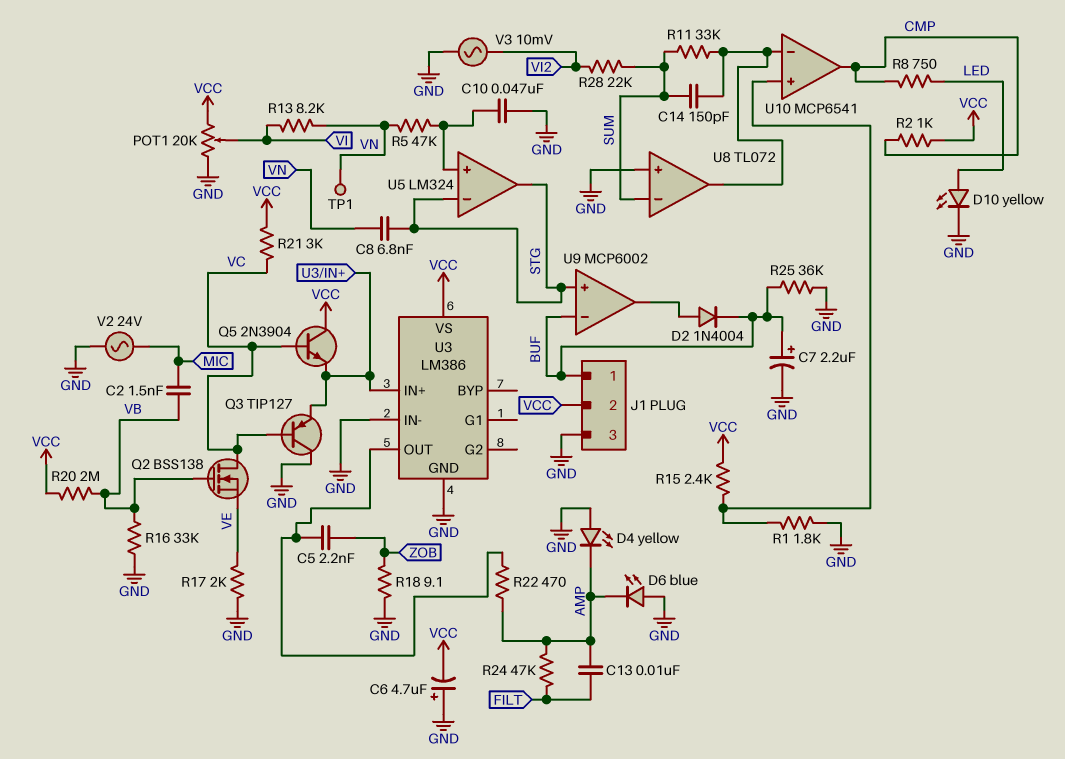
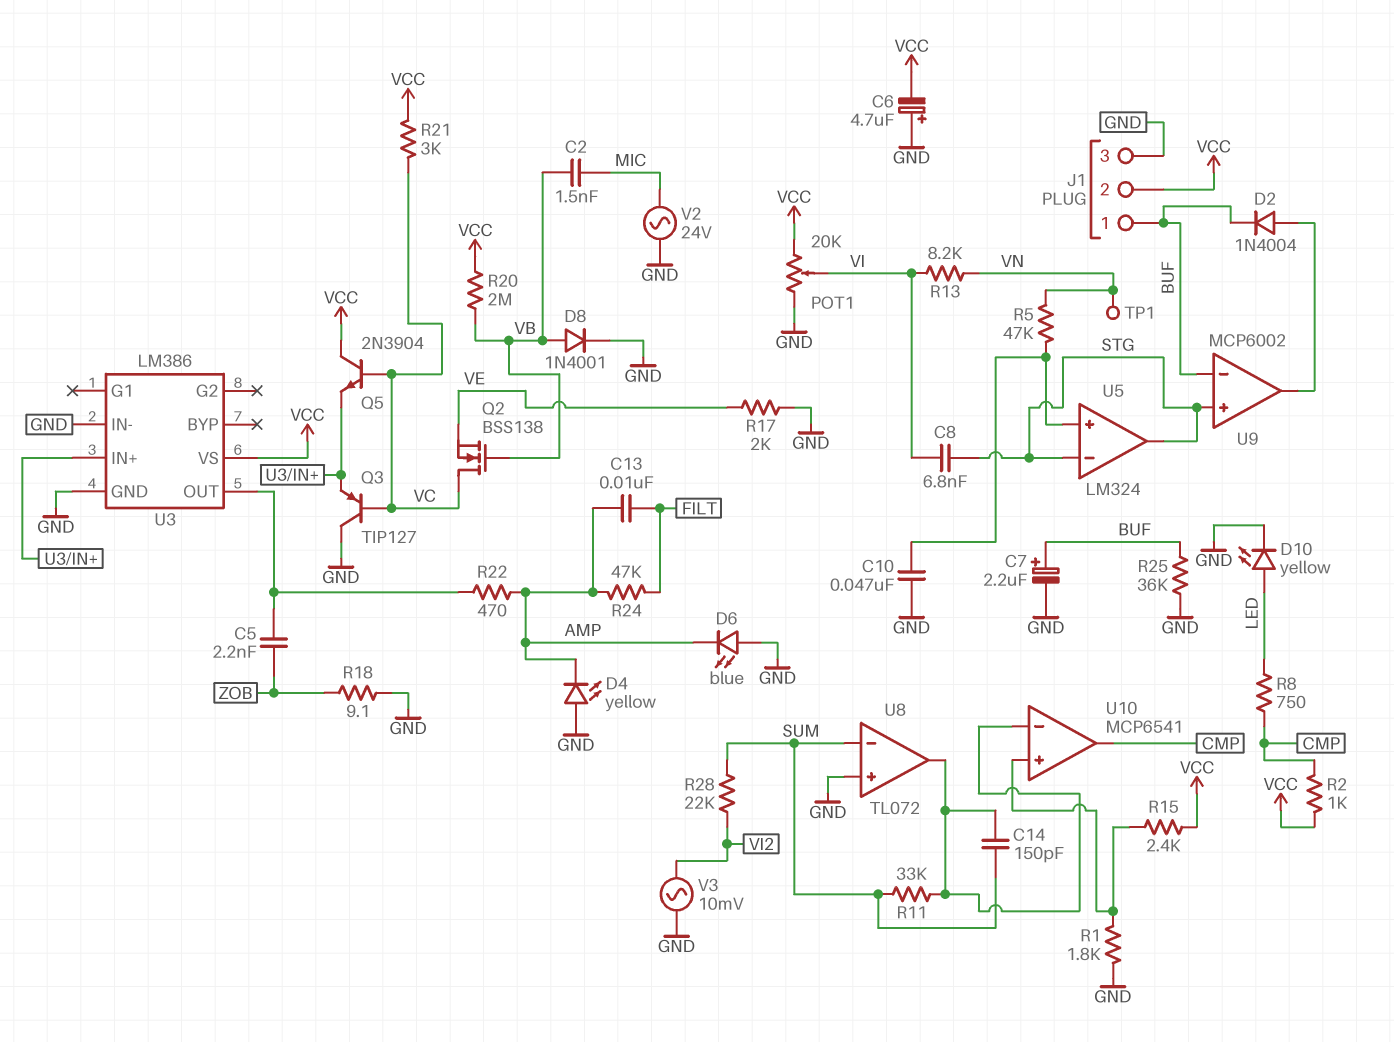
C8: 6.8nF (STG, VN) -> 6.8nF (STG, VI)
D8: none -> diode 1N4001 (A VB, K GND)
R16: 33k (GND, VB) -> none

